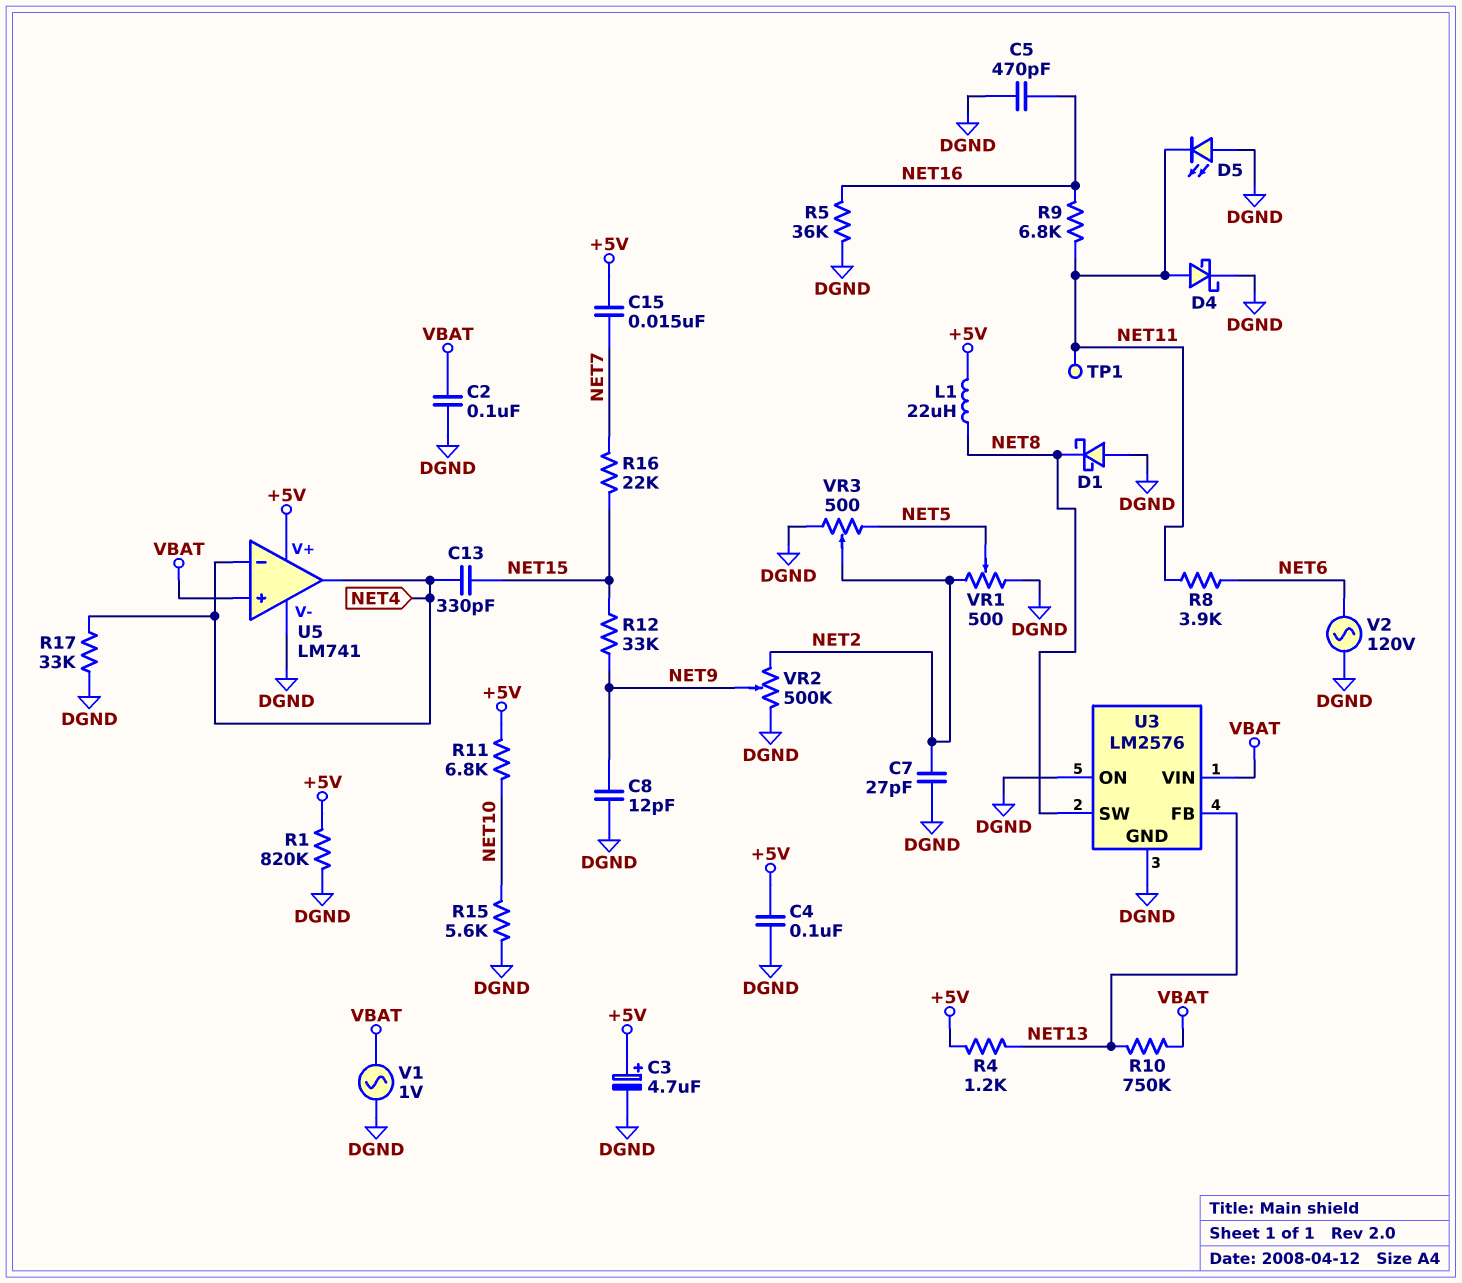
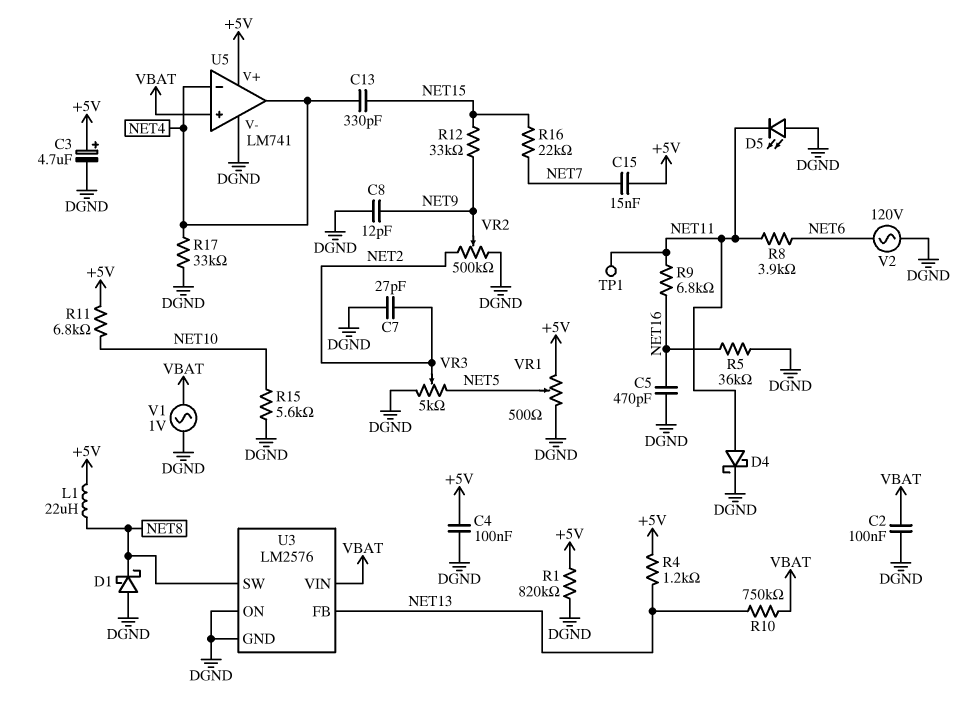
VR1: 500 (DGND, NET2, wiper NET5) -> 500 (+5V, DGND, wiper NET5)
VR3: 500 (DGND, NET5, wiper NET2) -> 5k (DGND, NET5, wiper NET2)

